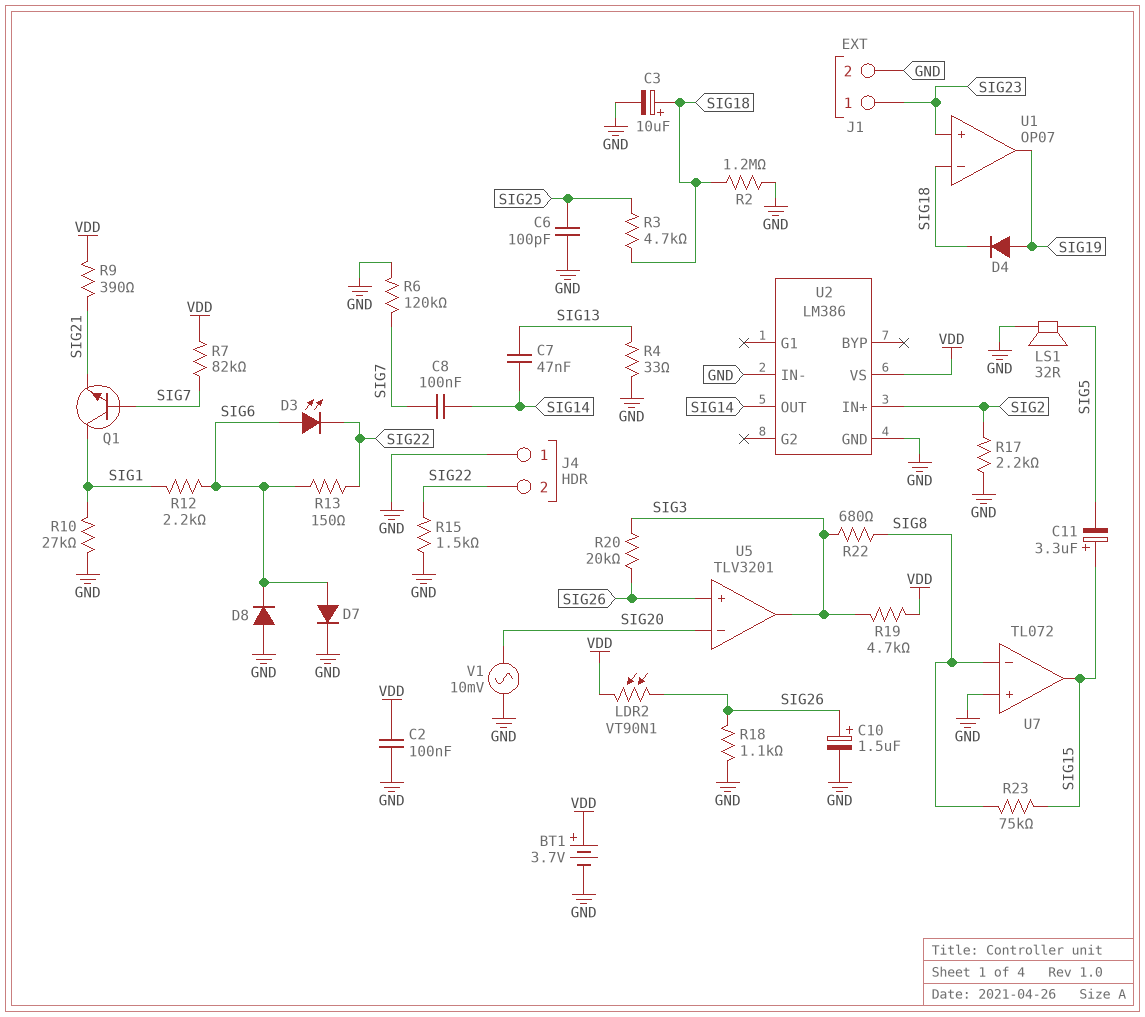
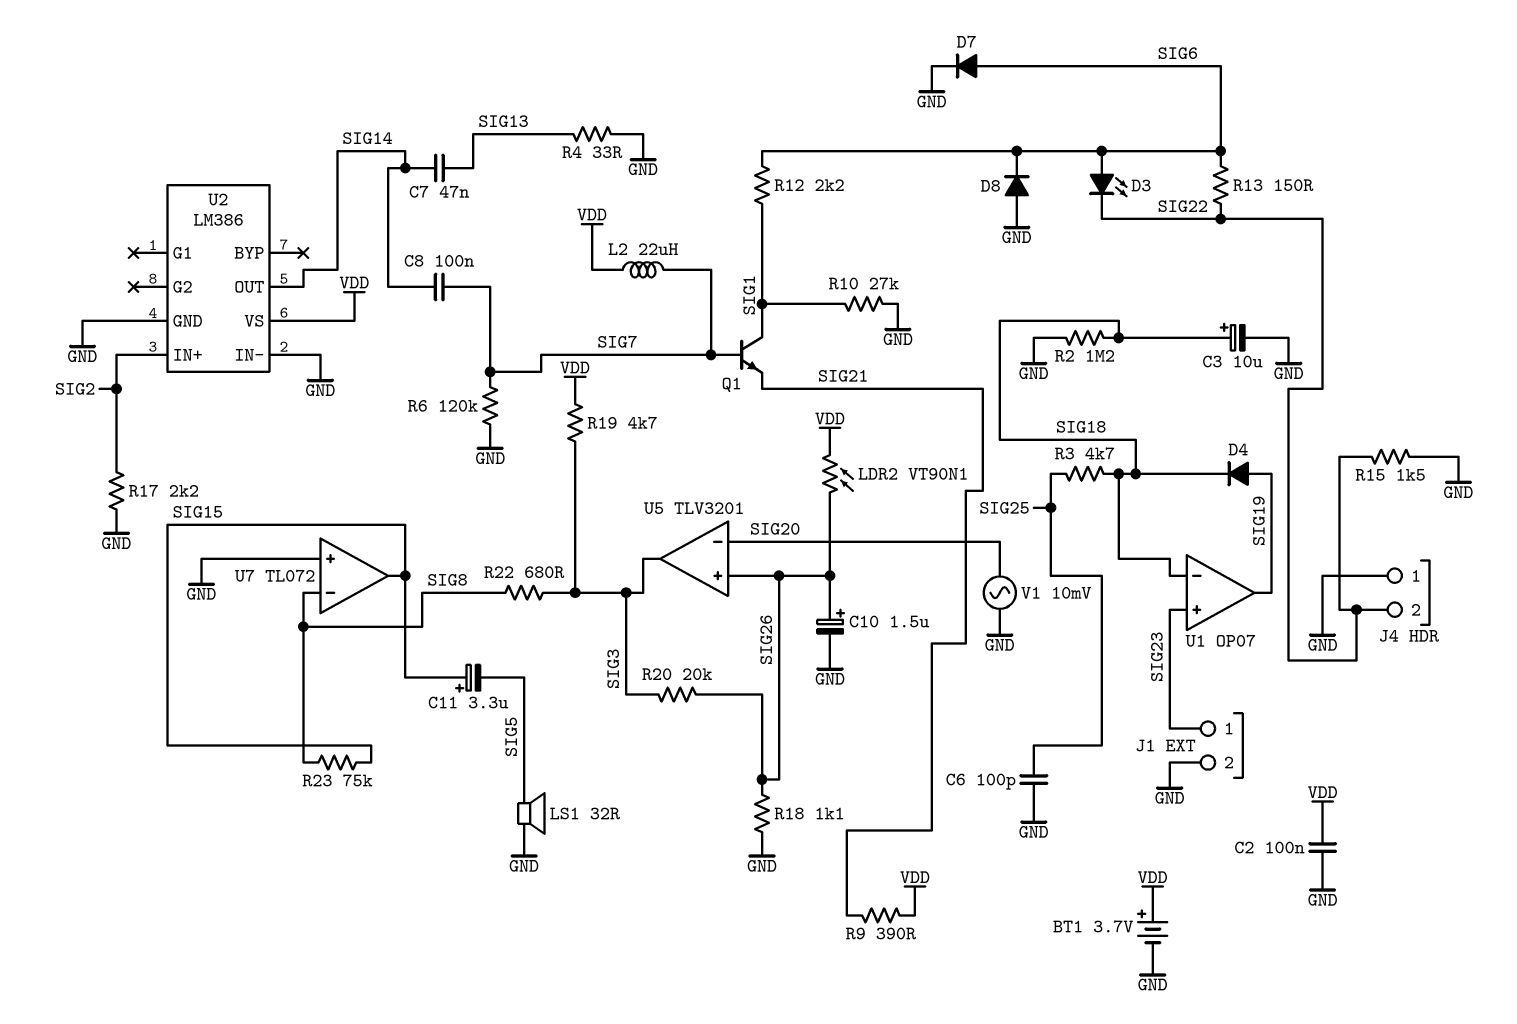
L2: none -> 22uH (SIG7, VDD)
R7: 82k (SIG7, VDD) -> none

